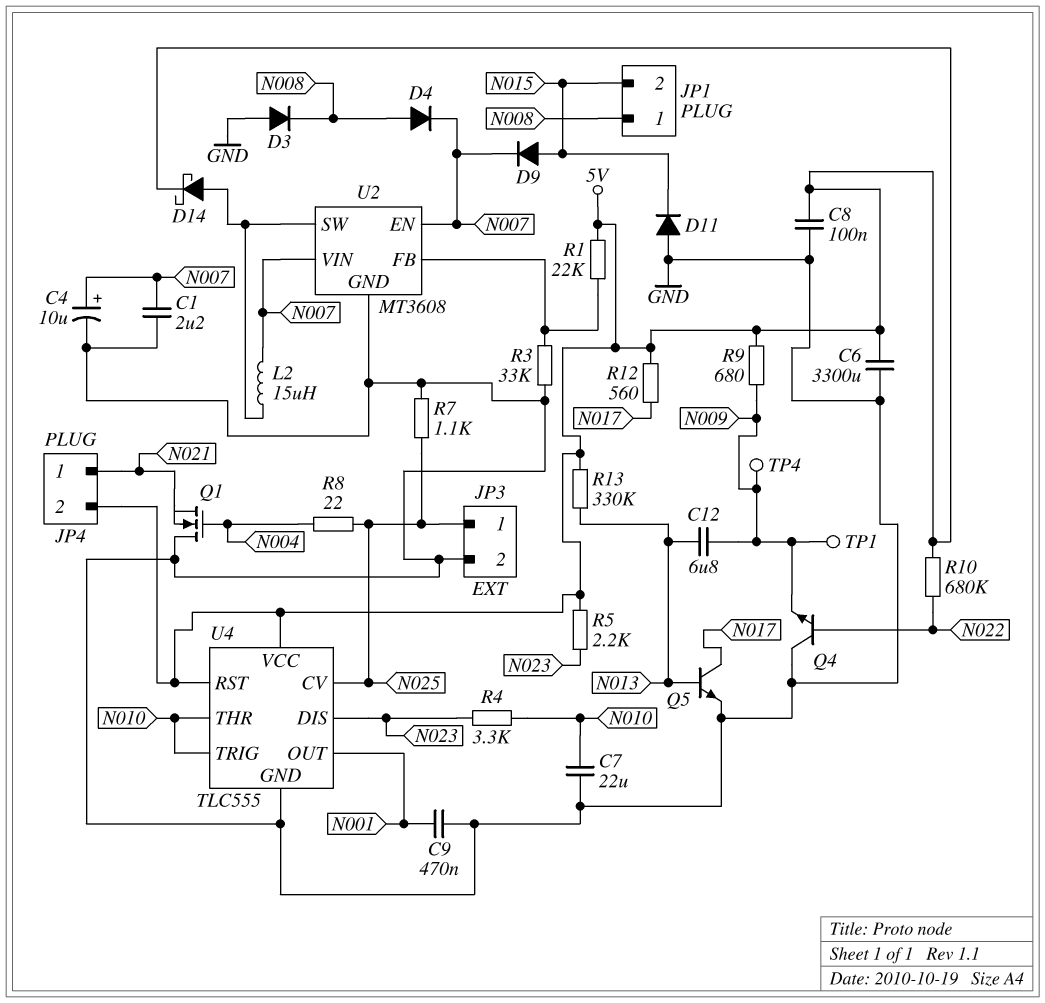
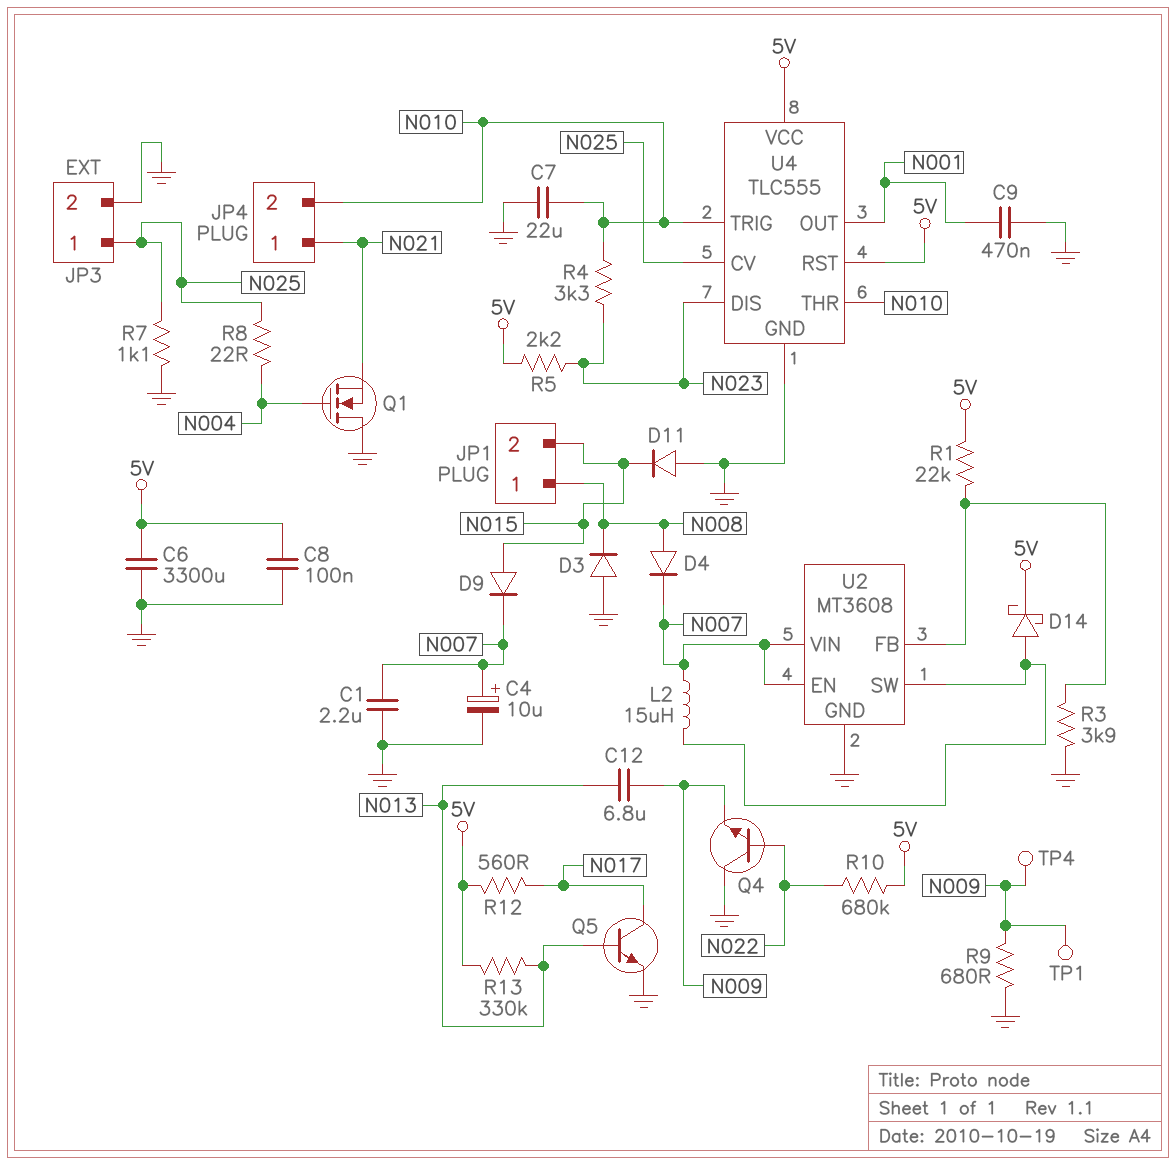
JP4 pin 2: 5V -> N010
R3: 33k (GND, U2/FB) -> 3.9k (GND, U2/FB)
R9: 680 (5V, N009) -> 680 (GND, N009)

